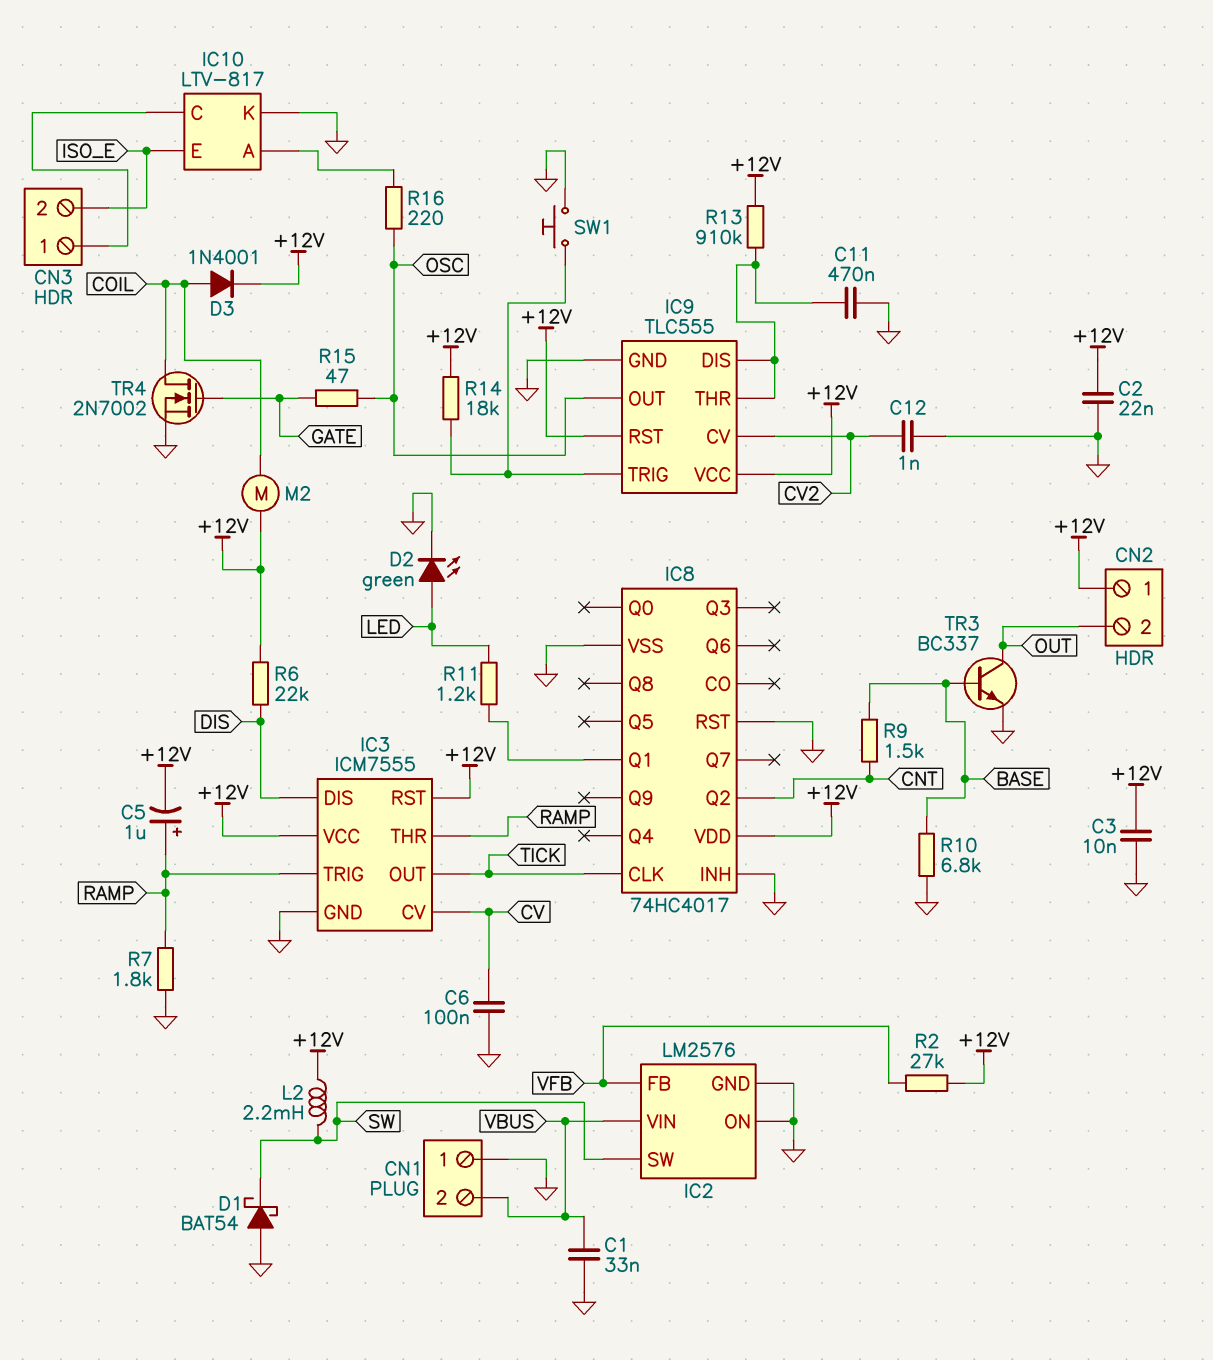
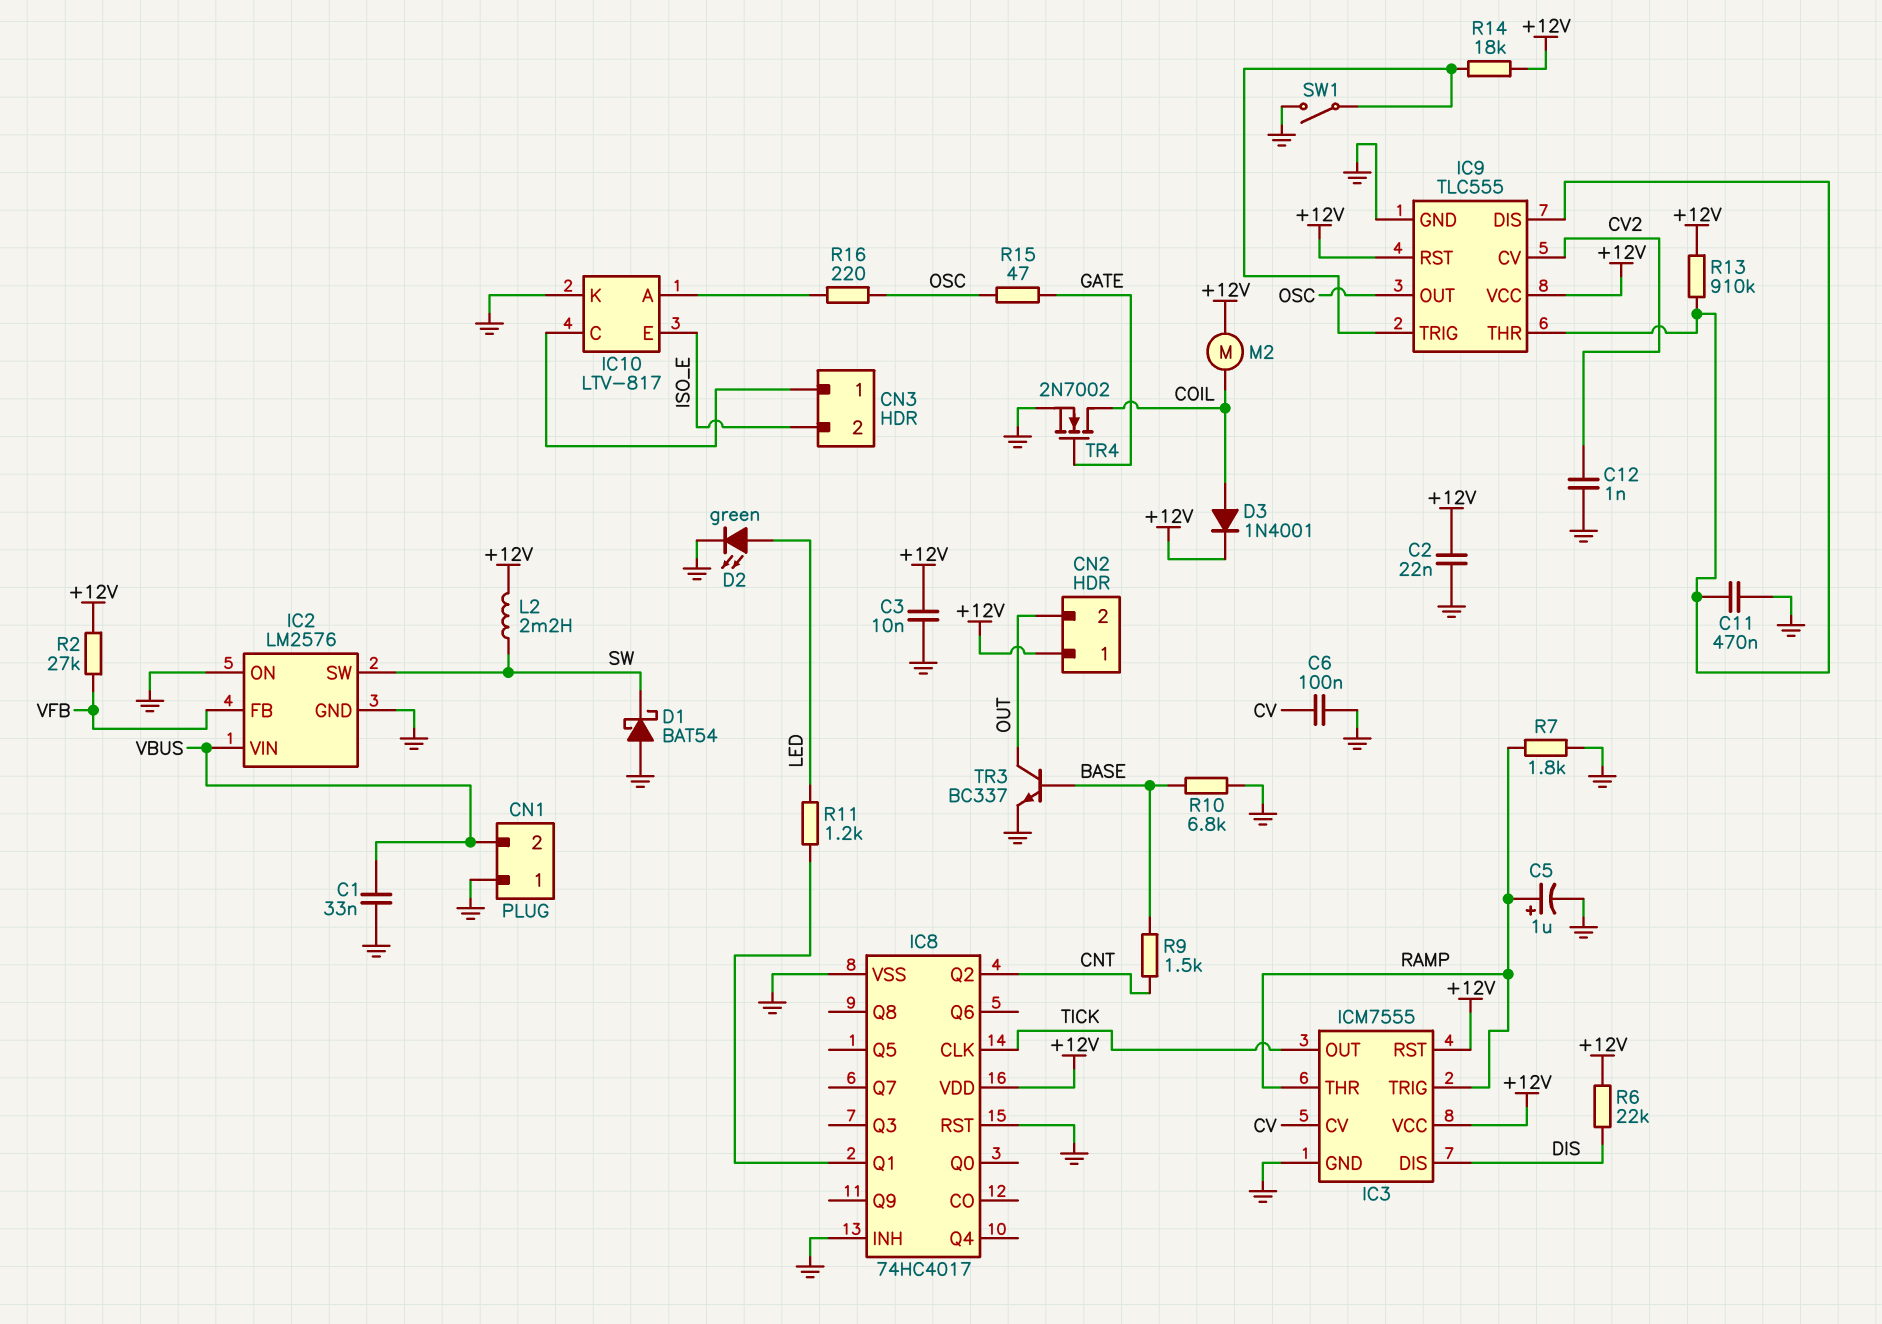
C5: 1uF (plus RAMP, minus +12V) -> 1uF (plus RAMP, minus GND)
SW1: button (GND, IC9/TRIG) -> switch (GND, IC9/TRIG)

